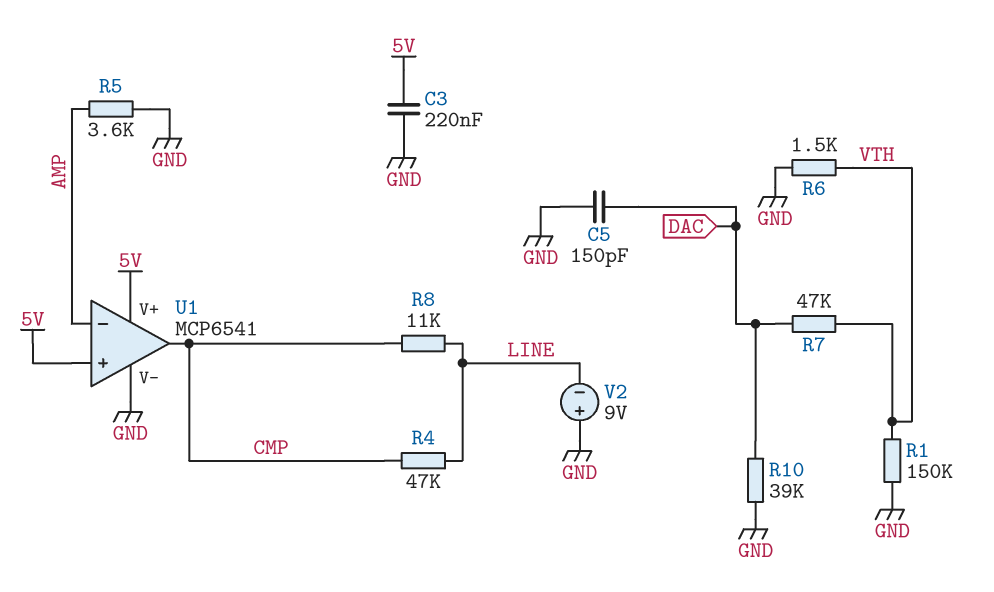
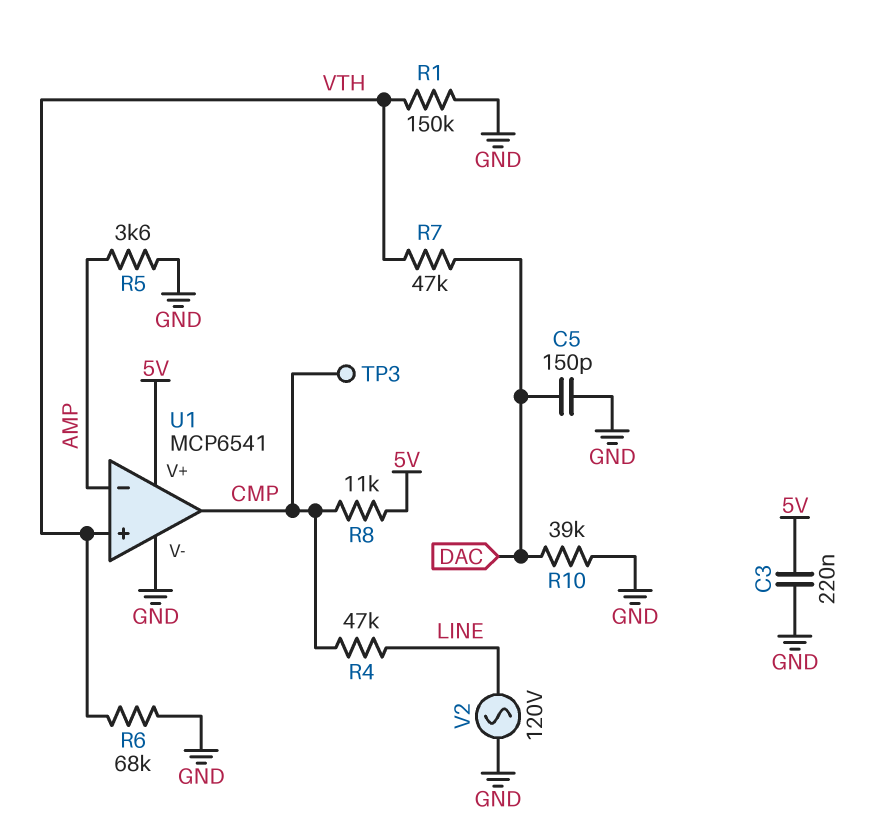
R6: 1.5k (GND, VTH) -> 68k (GND, VTH)
R8: 11k (CMP, LINE) -> 11k (5V, CMP)
TP3: none -> test point (CMP)
U1 pin in+: 5V -> VTH
V2: 9V (plus GND, minus LINE) -> AC 120V (GND, LINE)

